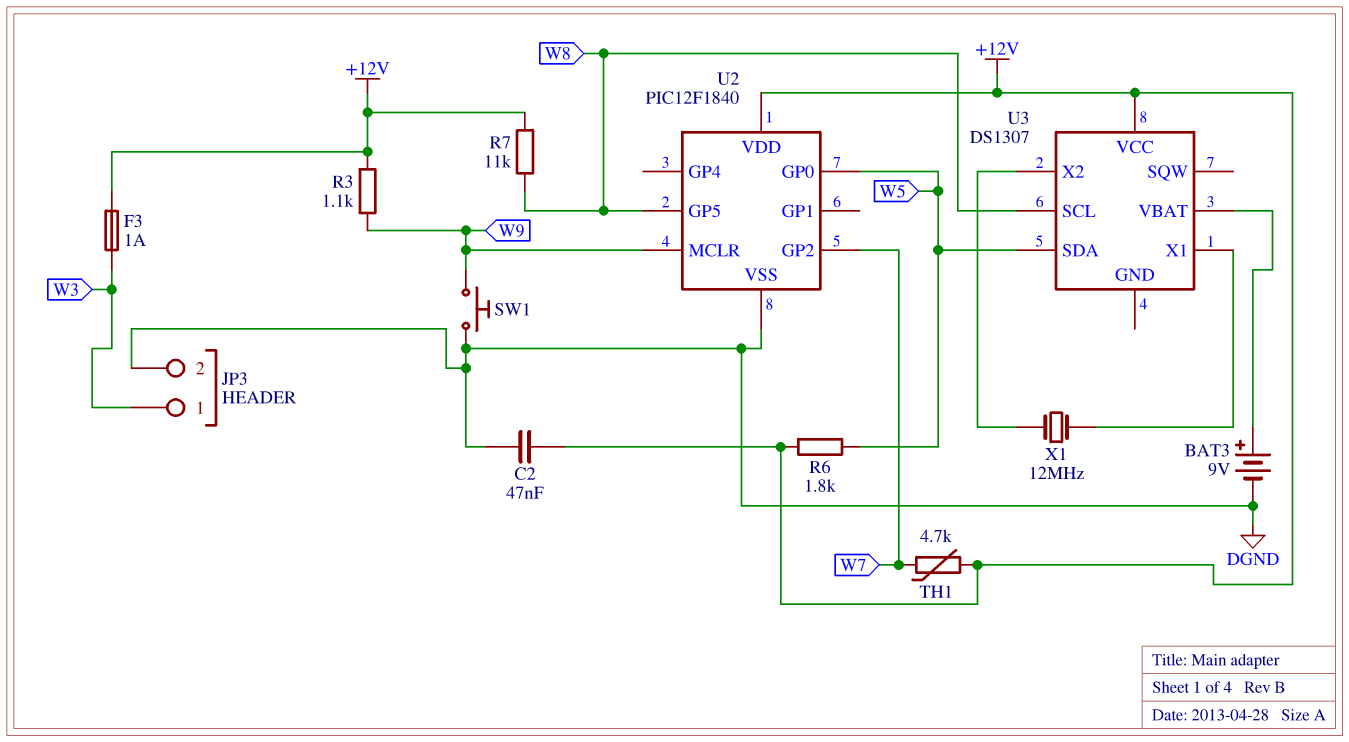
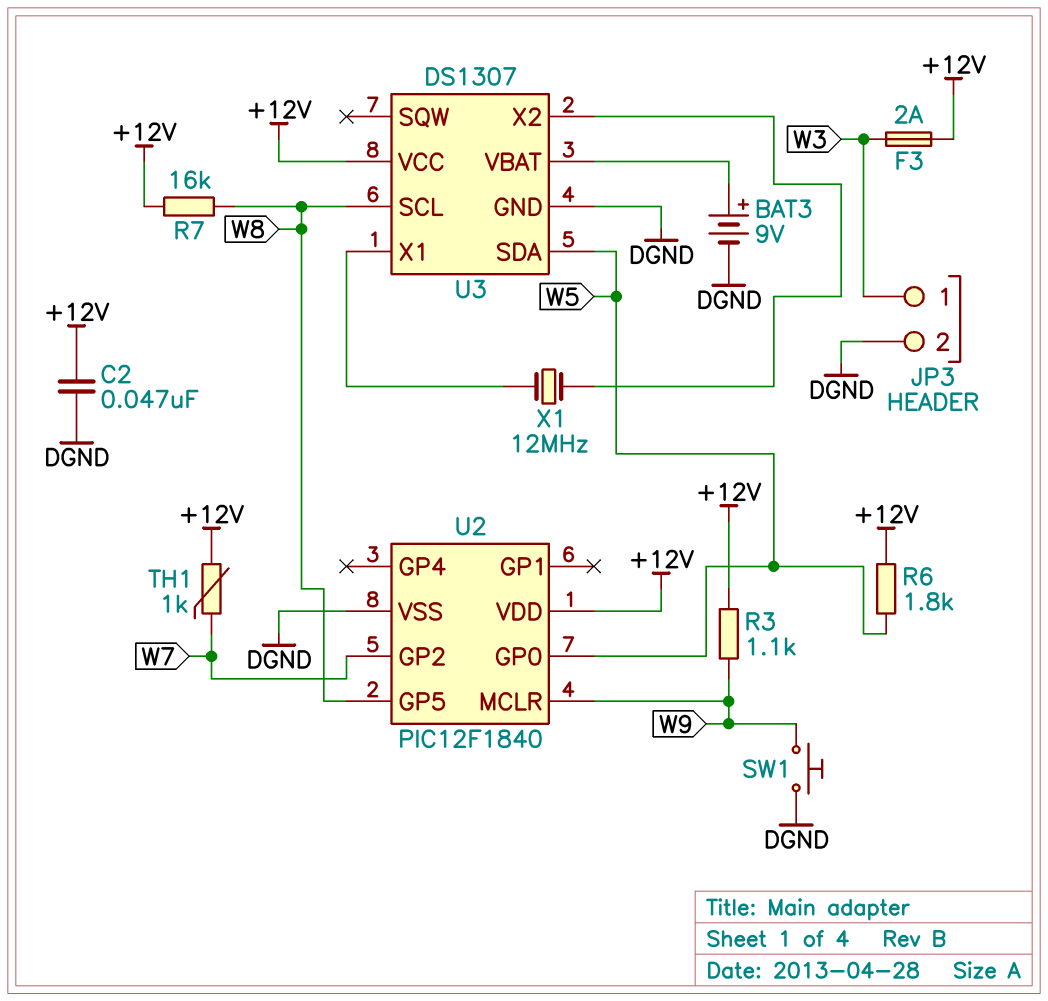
F3: 1A (+12V, W3) -> 2A (+12V, W3)
R7: 11k (+12V, W8) -> 16k (+12V, W8)
TH1: 4.7k (+12V, W7) -> 1k (+12V, W7)
U3 pin GND: none -> DGND

